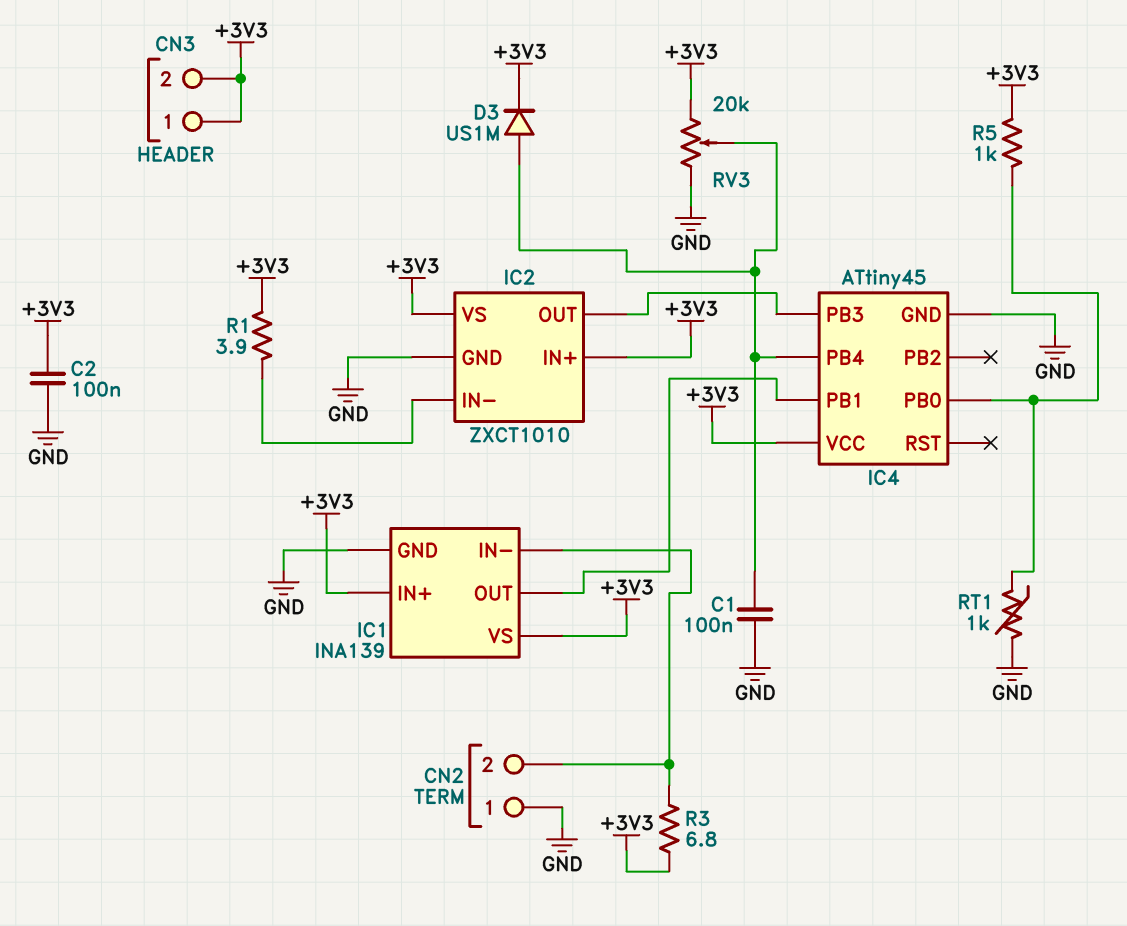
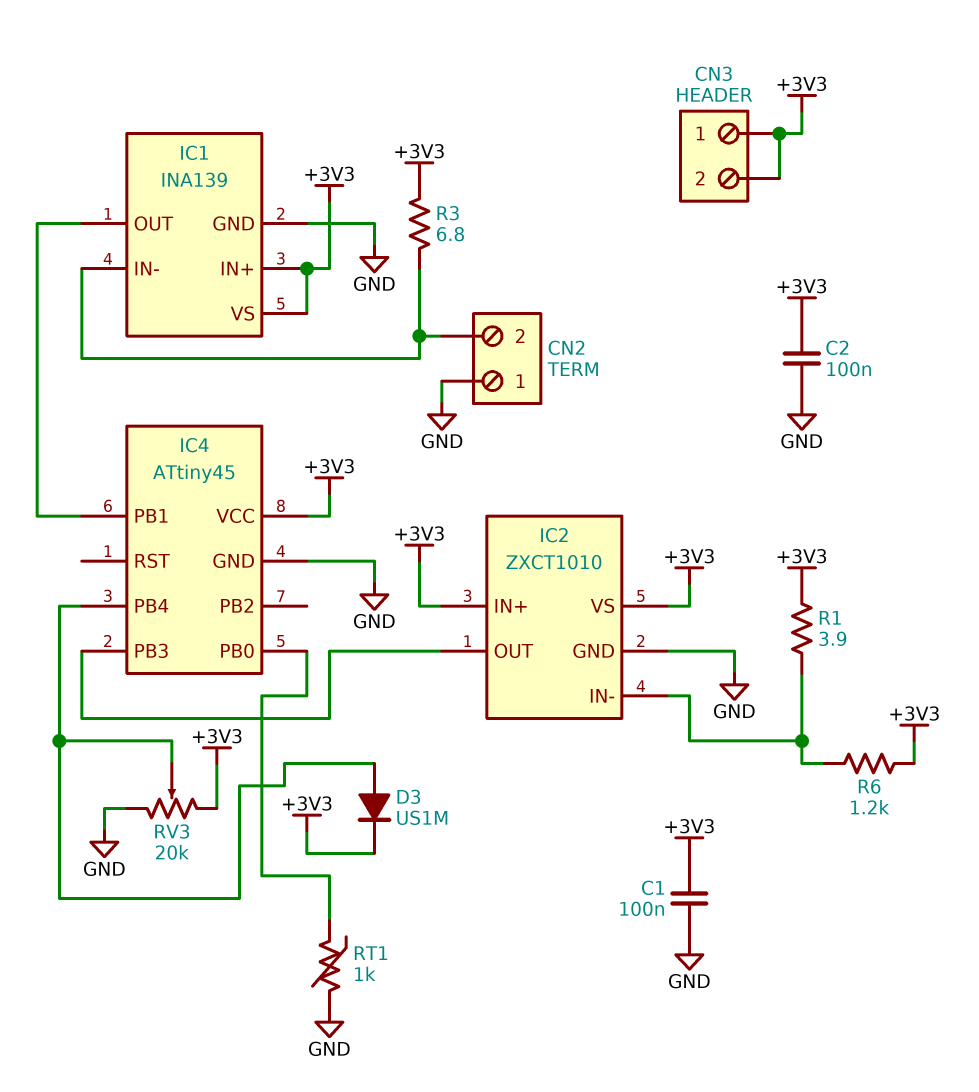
C1: 100nF (GND, IC4/PB4) -> 100nF (+3V3, GND)
R5: 1k (+3V3, IC4/PB0) -> none
R6: none -> 1.2k (+3V3, IC2/IN-)

